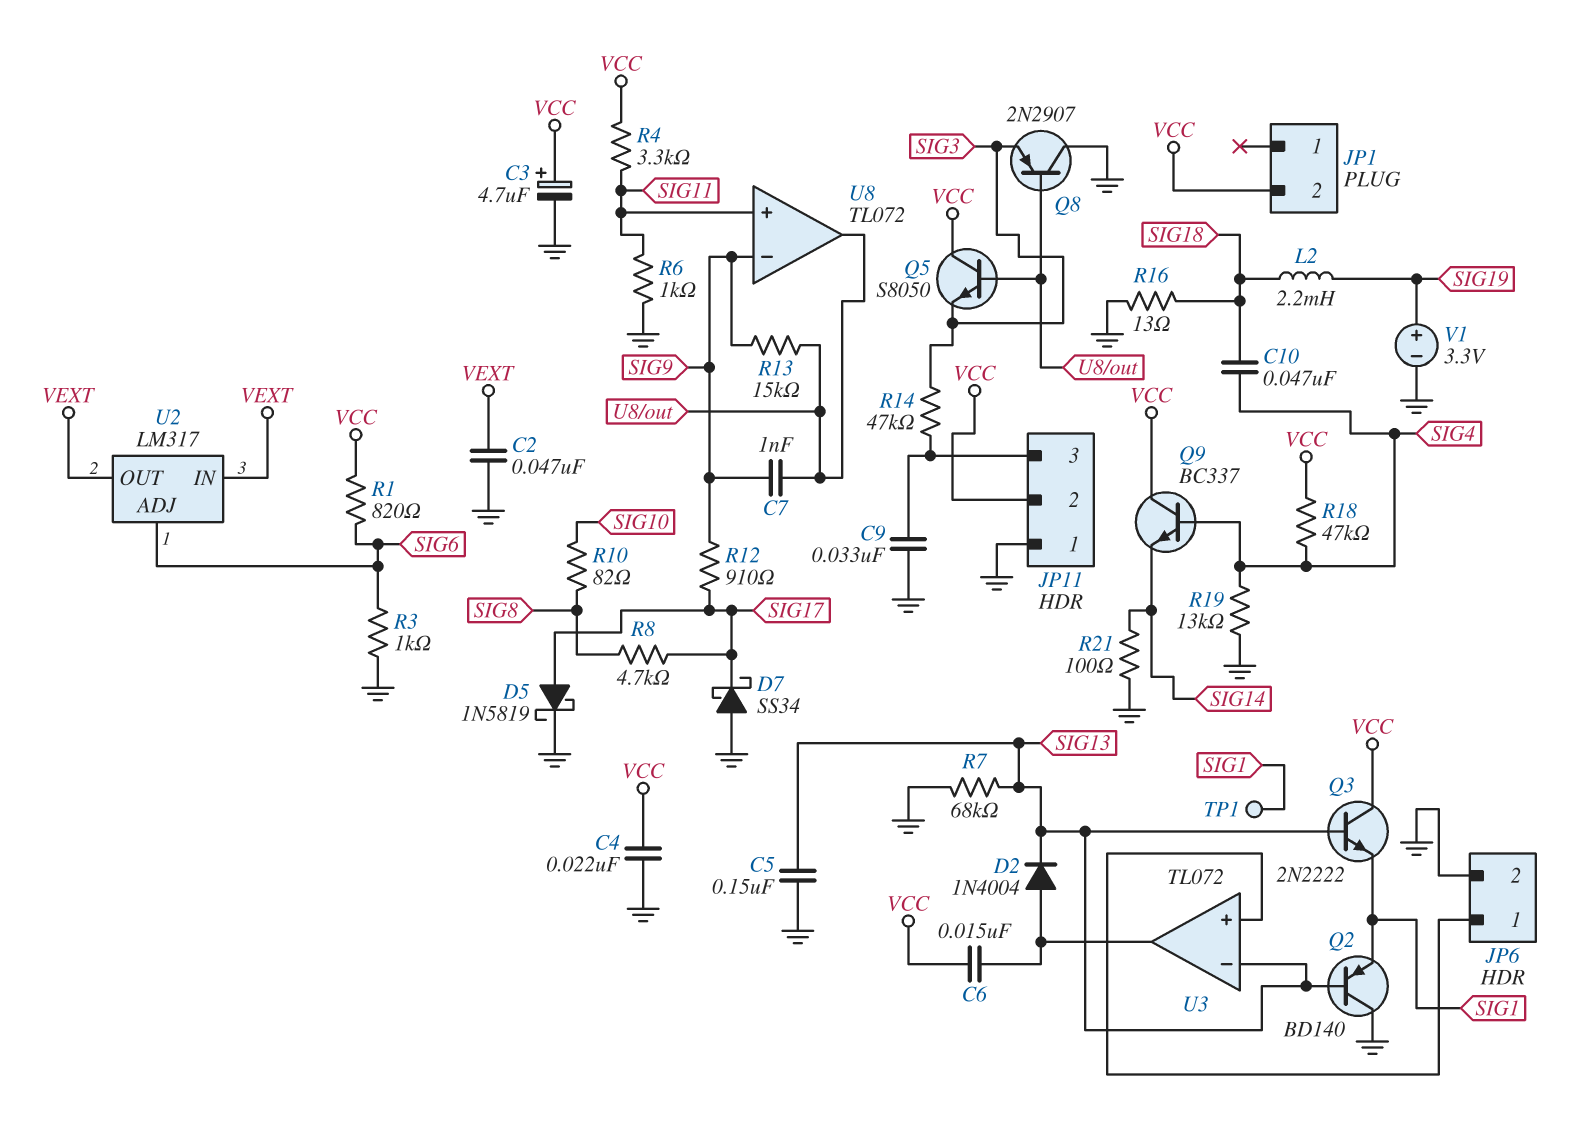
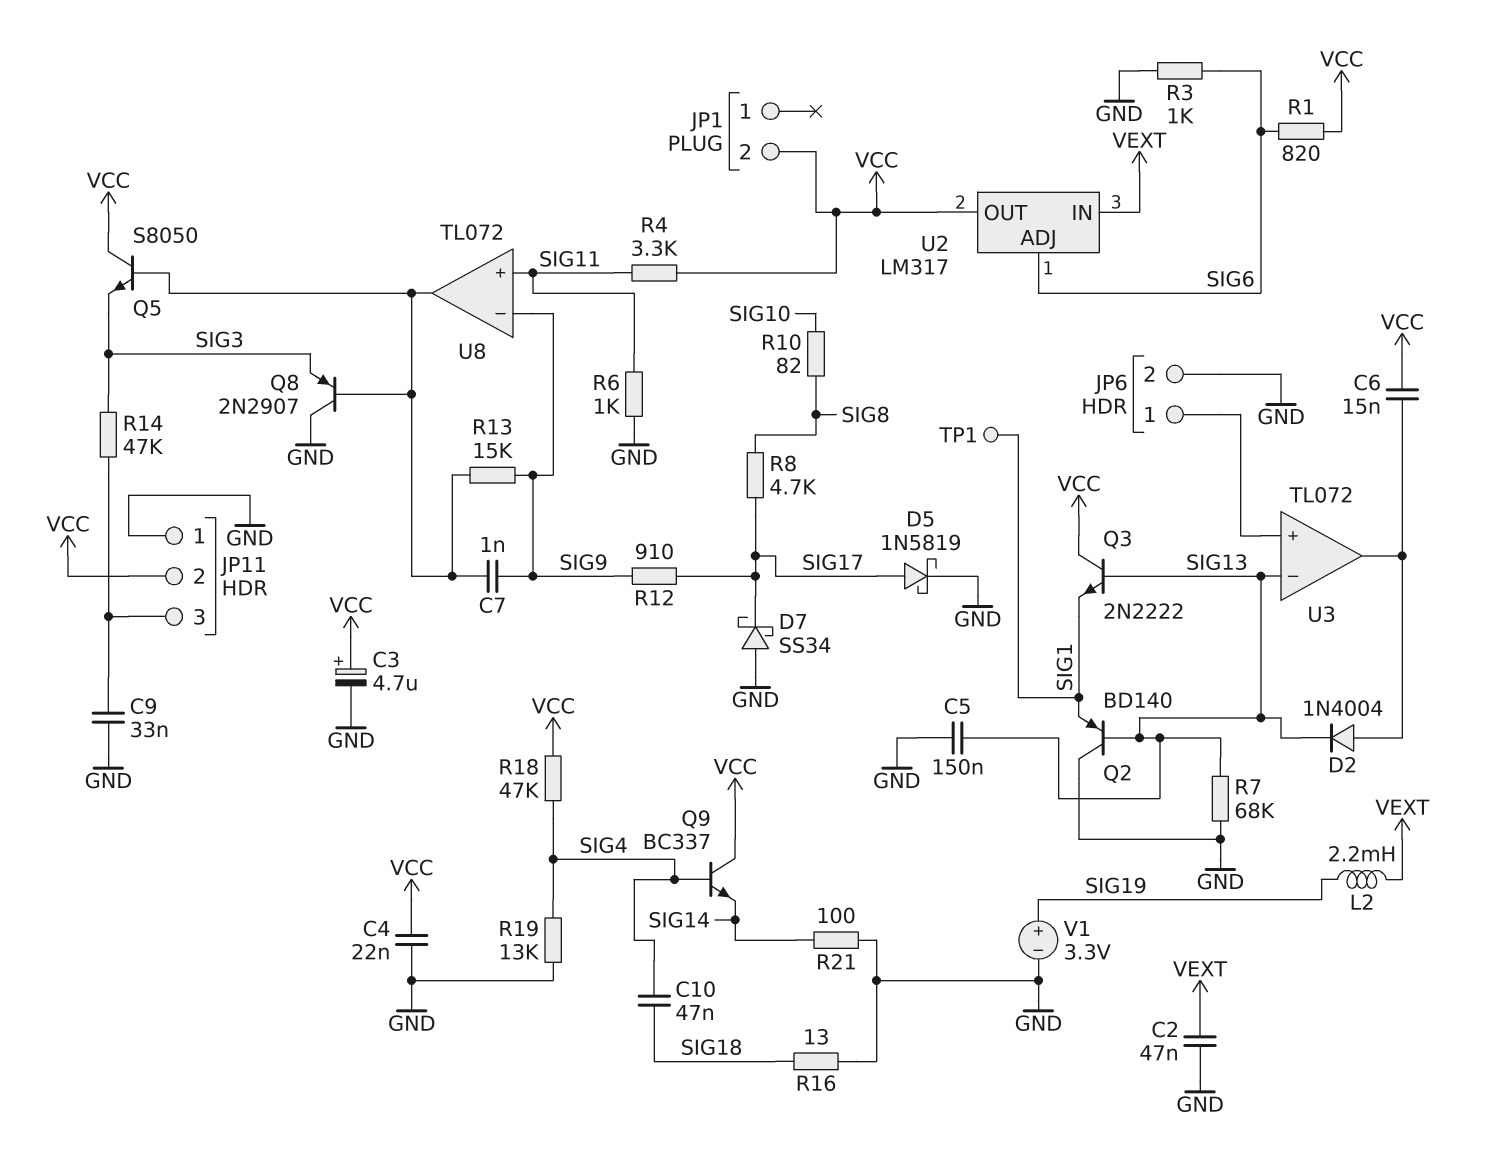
L2: 2.2mH (SIG18, SIG19) -> 2.2mH (SIG19, VEXT)
U2 pin OUT: VEXT -> VCC

